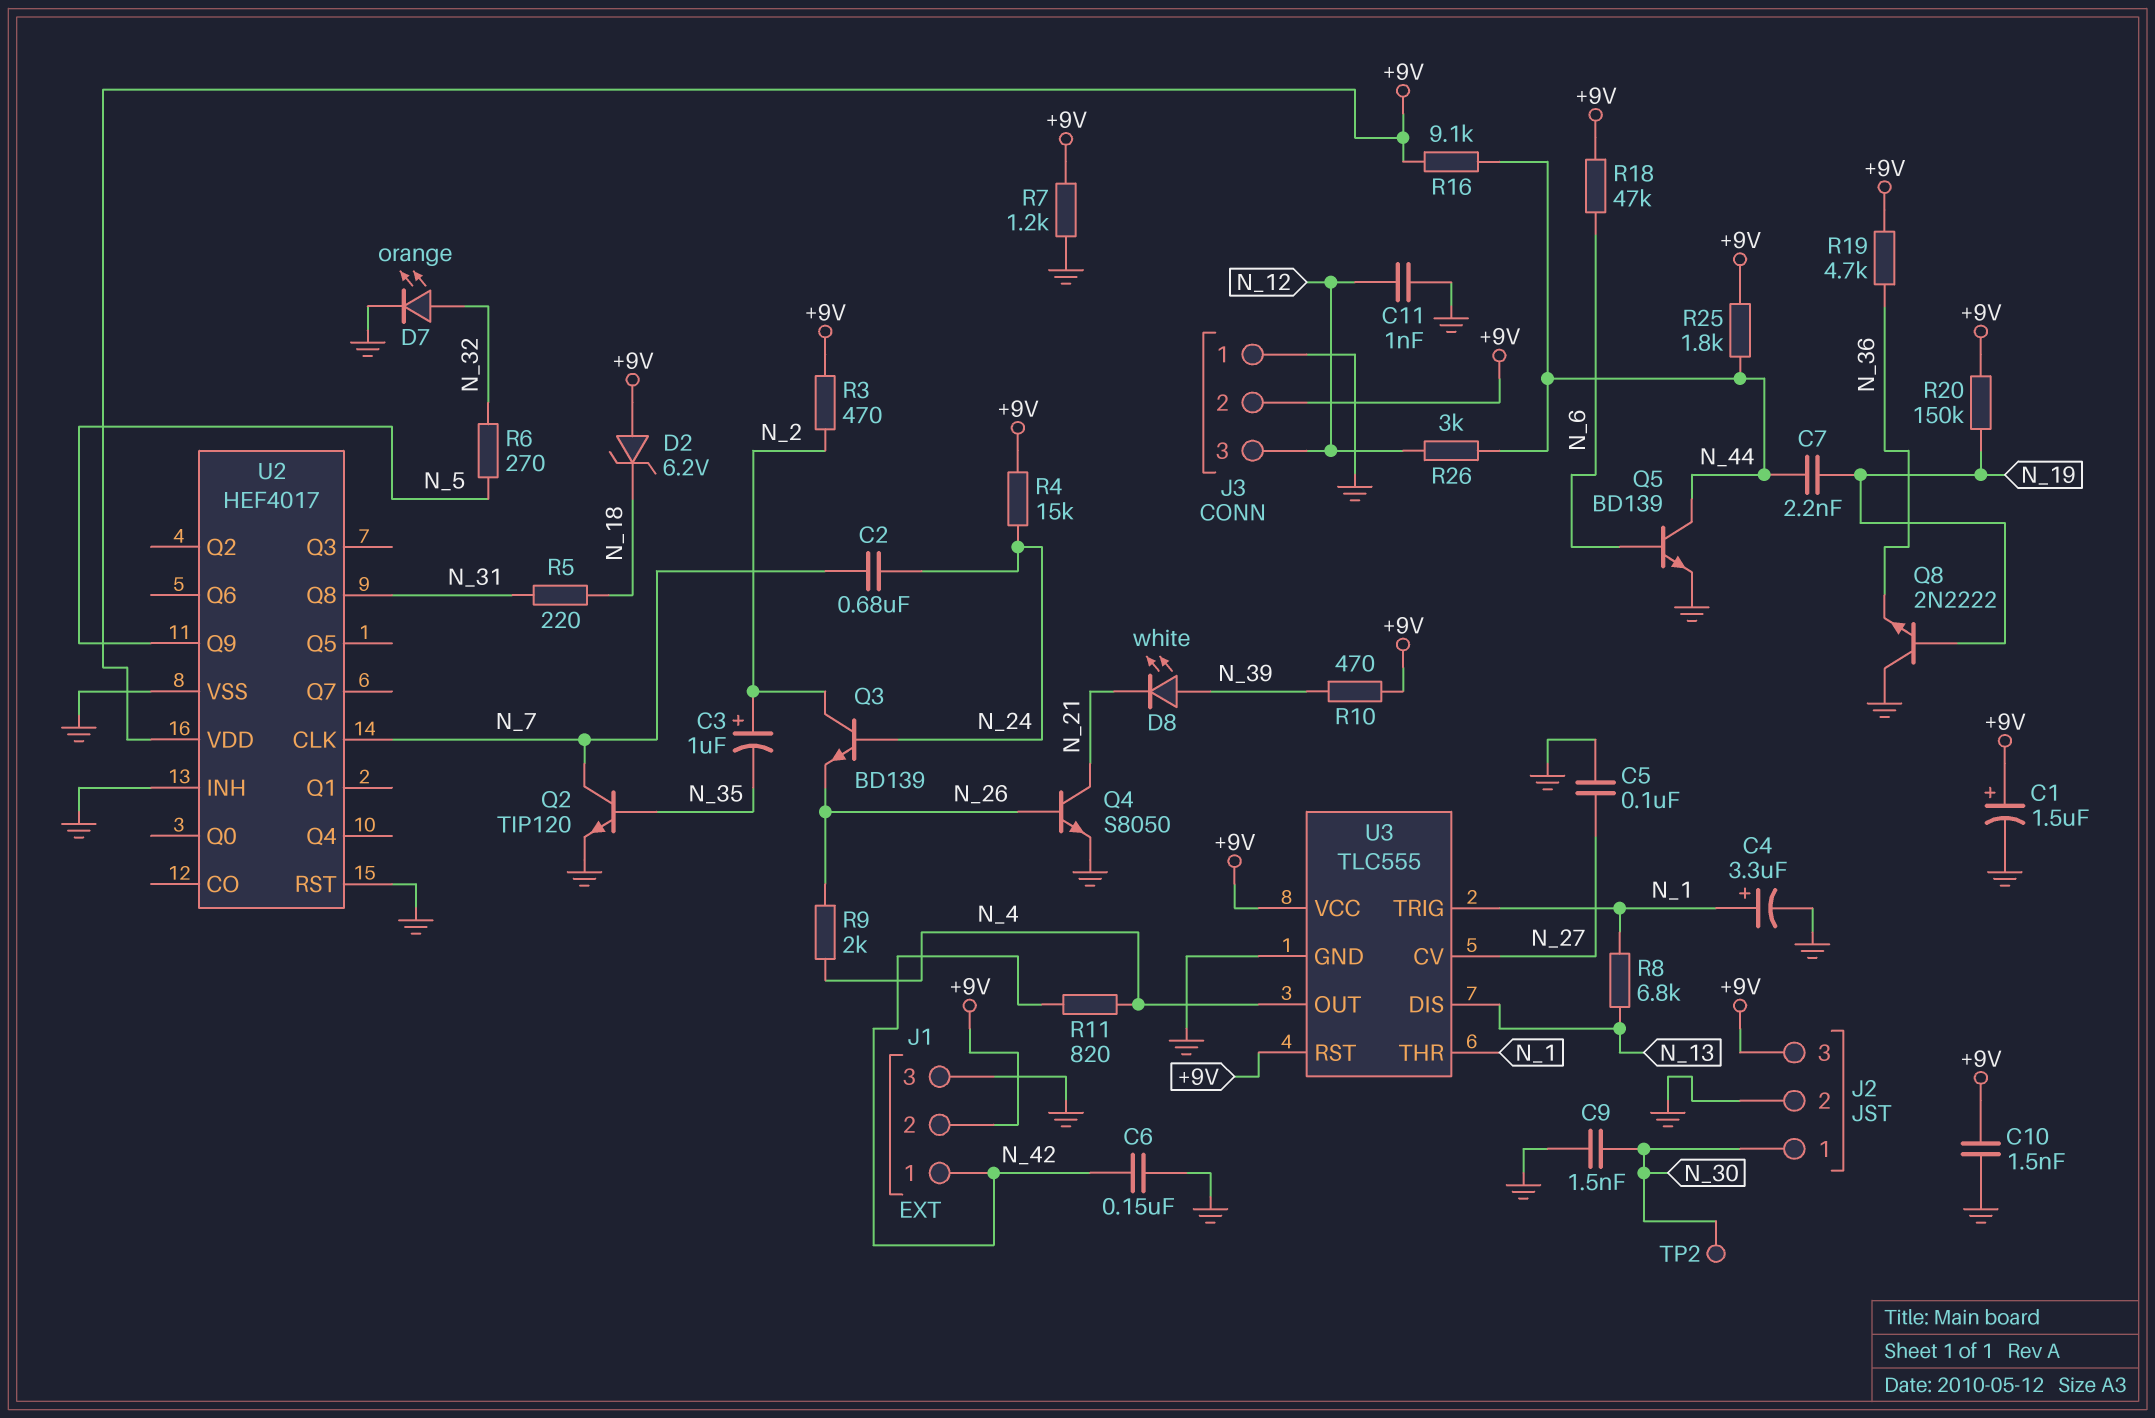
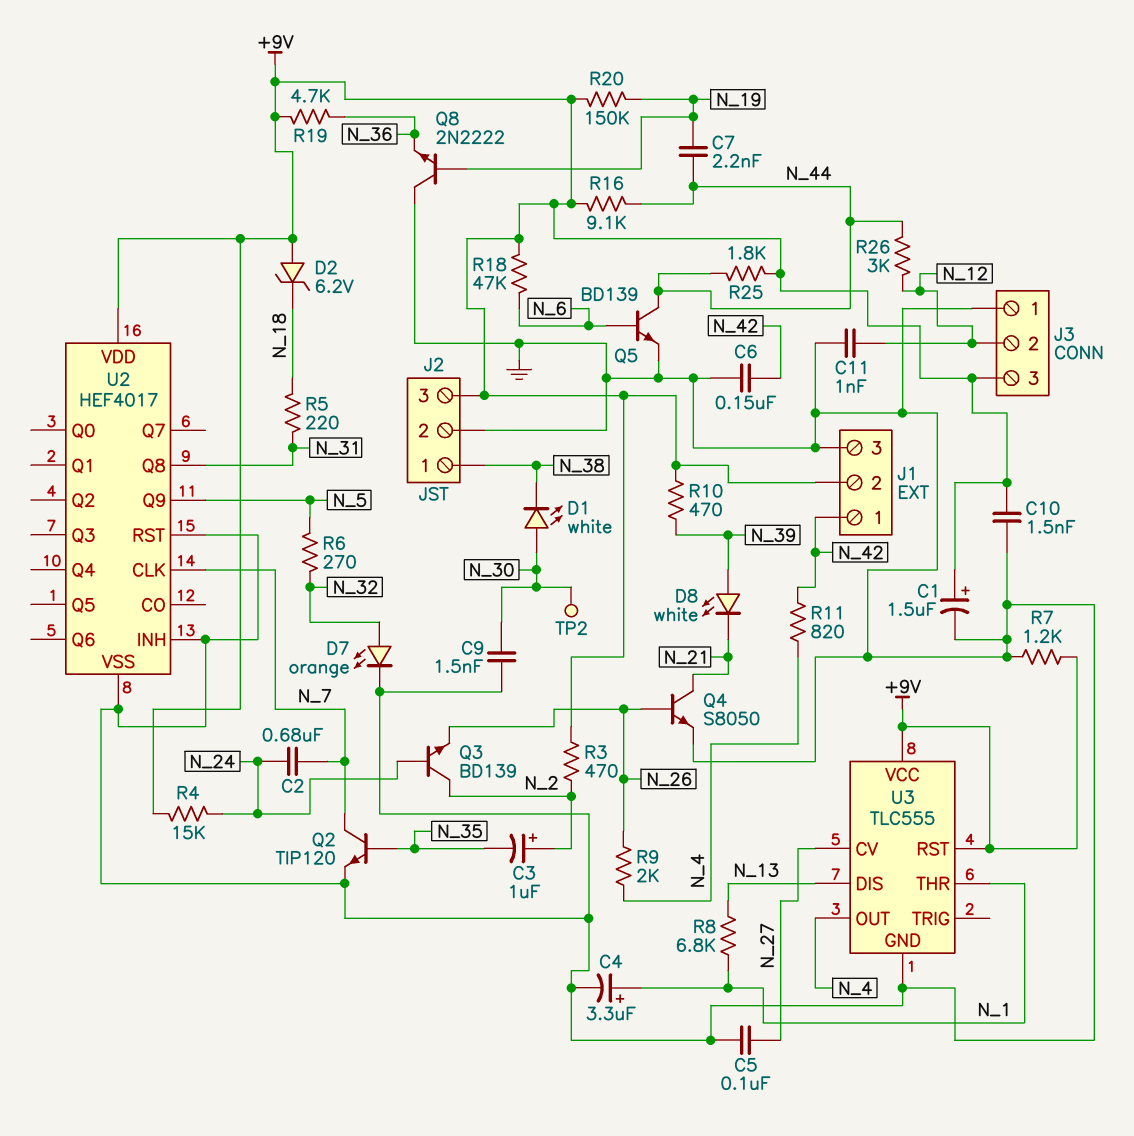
D1: none -> LED white (A N_30, K N_38)
J2 pin 1: N_30 -> N_38
J3 pin 2: +9V -> N_12
J3 pin 3: N_12 -> +9V
U3 pin TRIG: N_1 -> none

